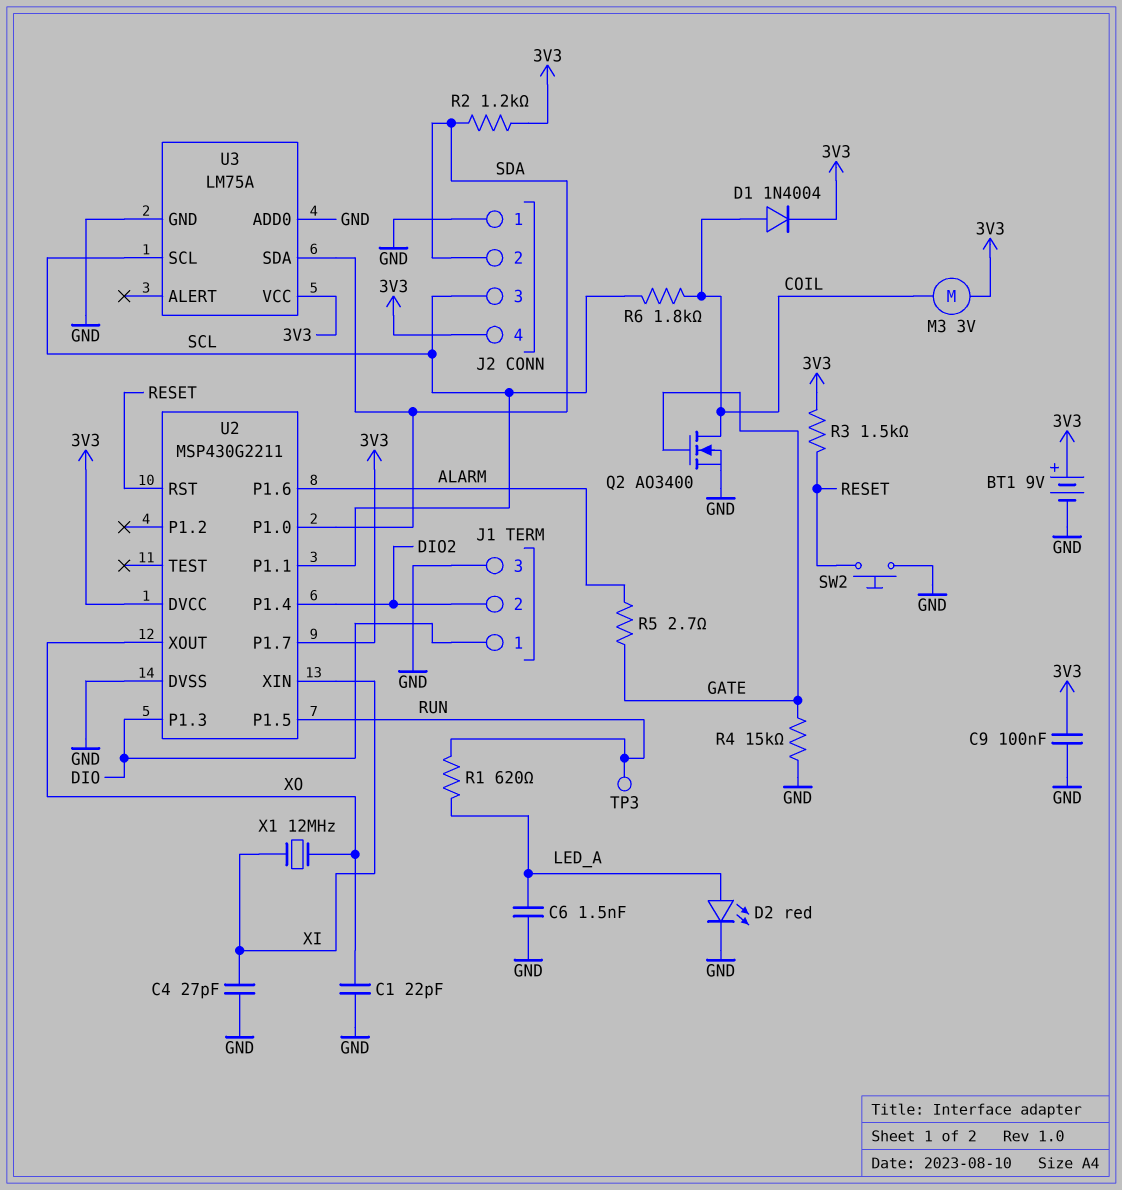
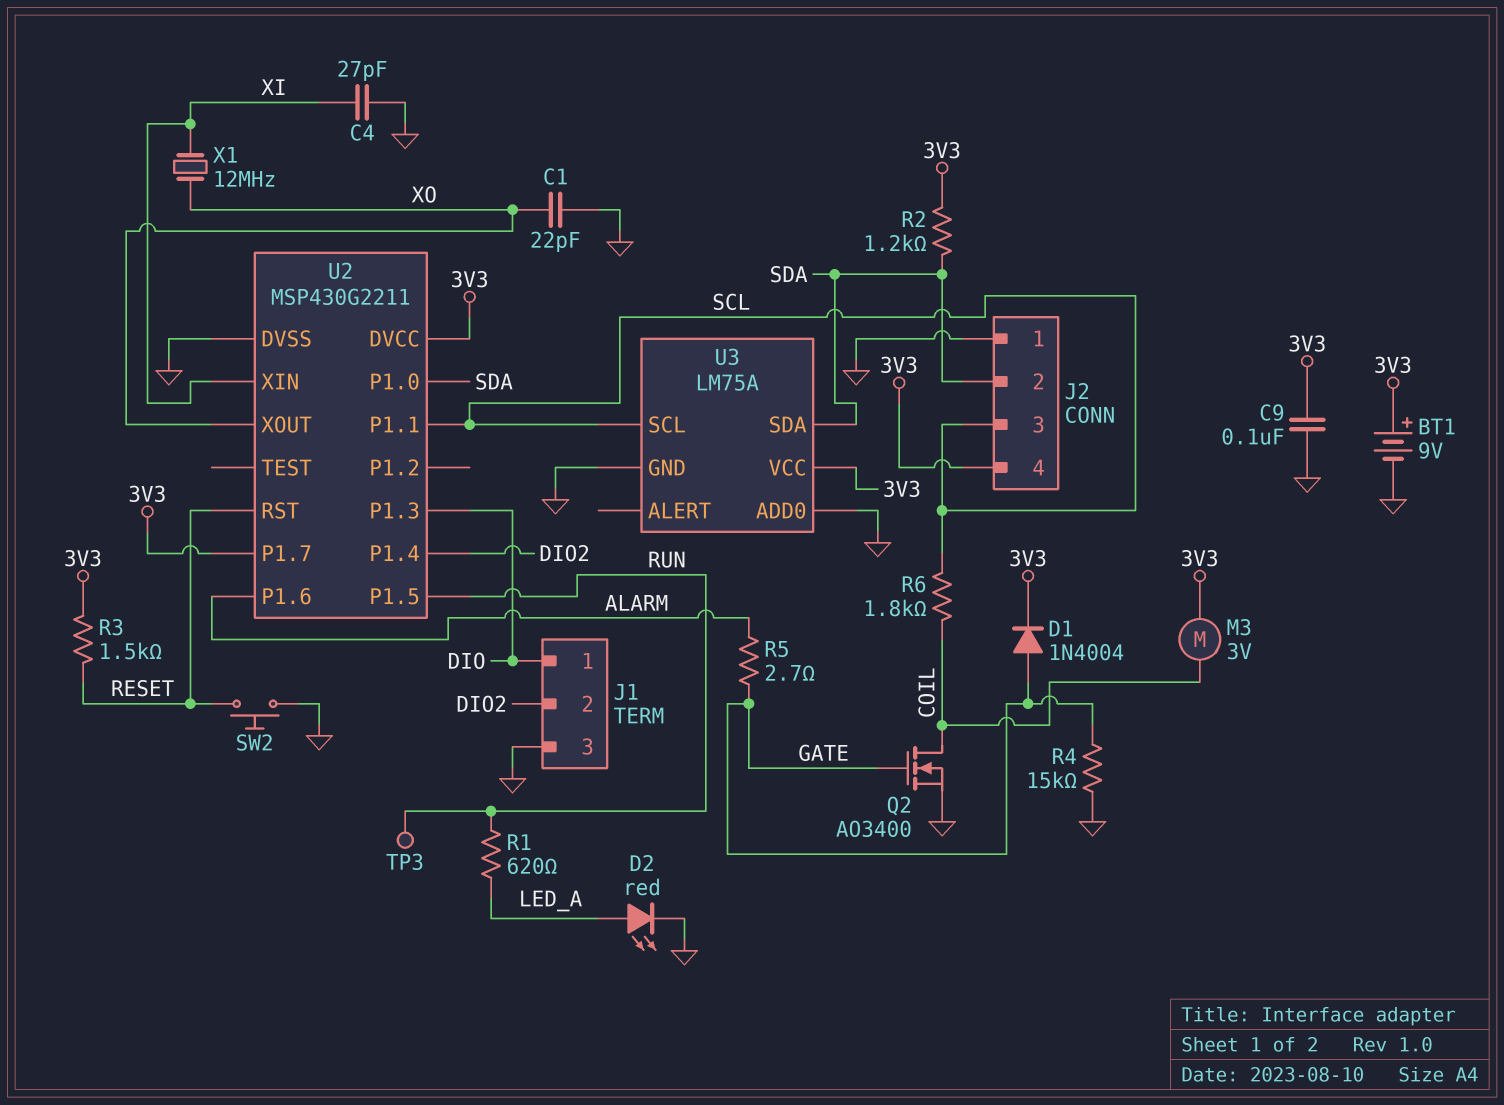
C6: 1.5nF (GND, LED_A) -> none
D1: diode 1N4004 (A COIL, K 3V3) -> diode 1N4004 (A GATE, K 3V3)

